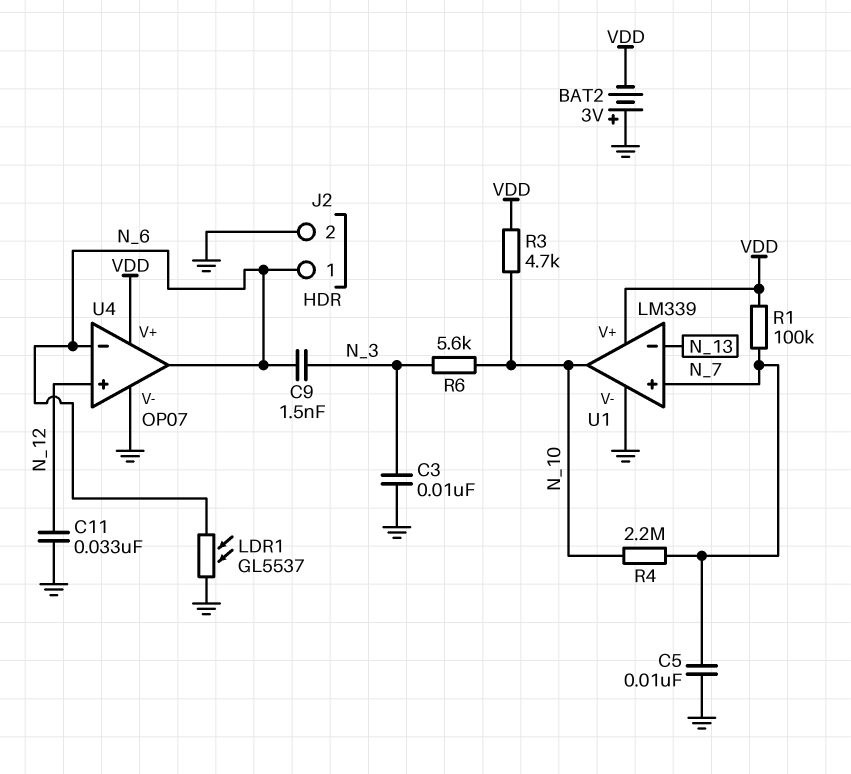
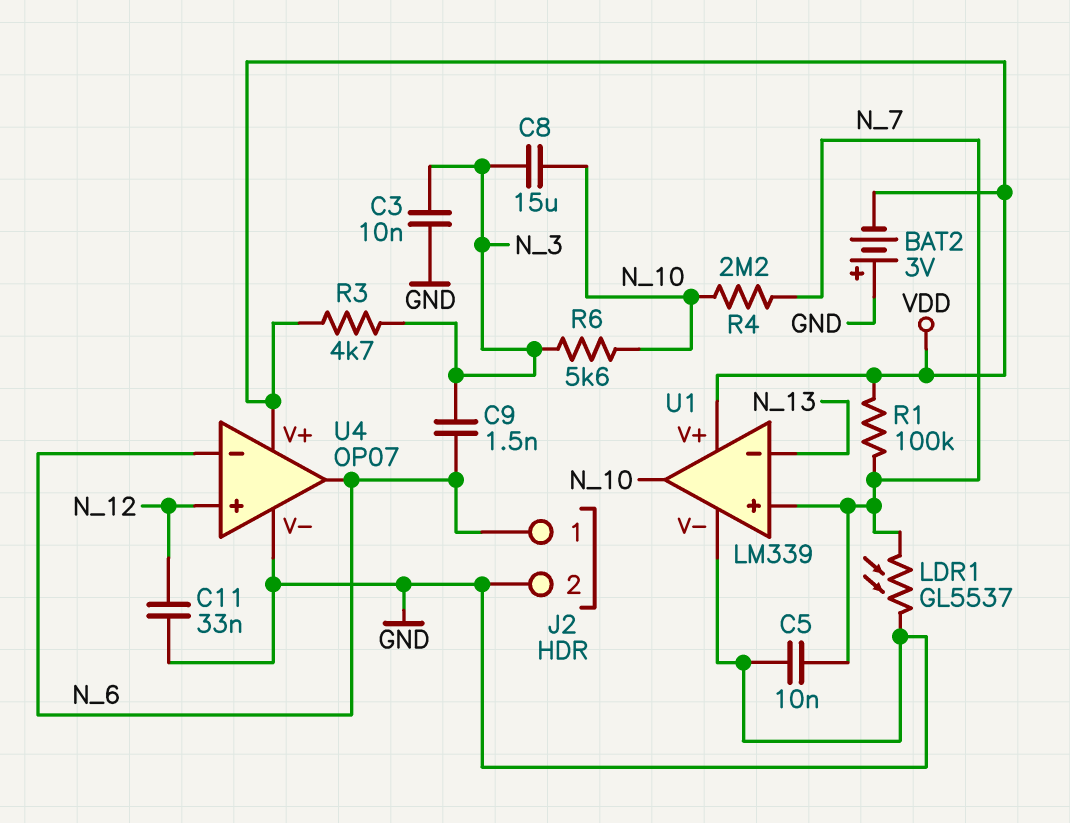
C8: none -> 15uF (N_3, N_10)
LDR1: GL5537 (GND, N_6) -> GL5537 (GND, N_7)
R3: 4.7k (N_10, VDD) -> 4.7k (N_3, VDD)

